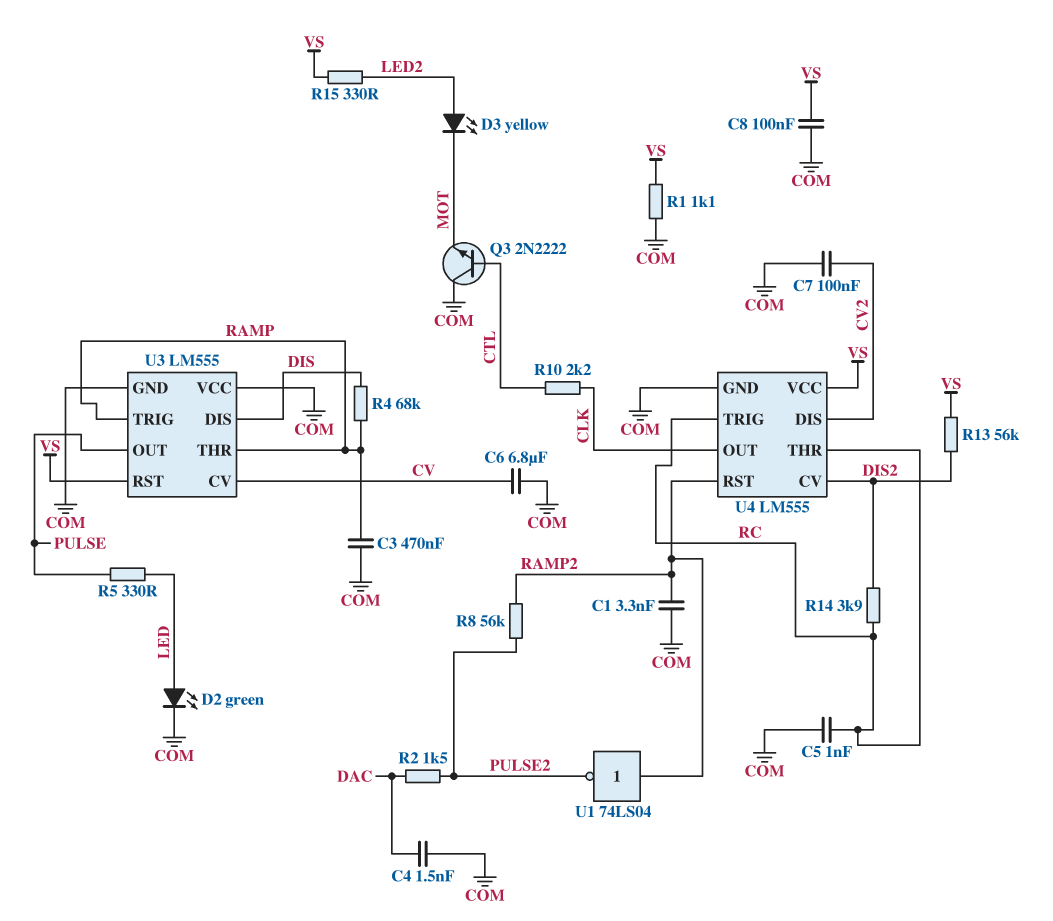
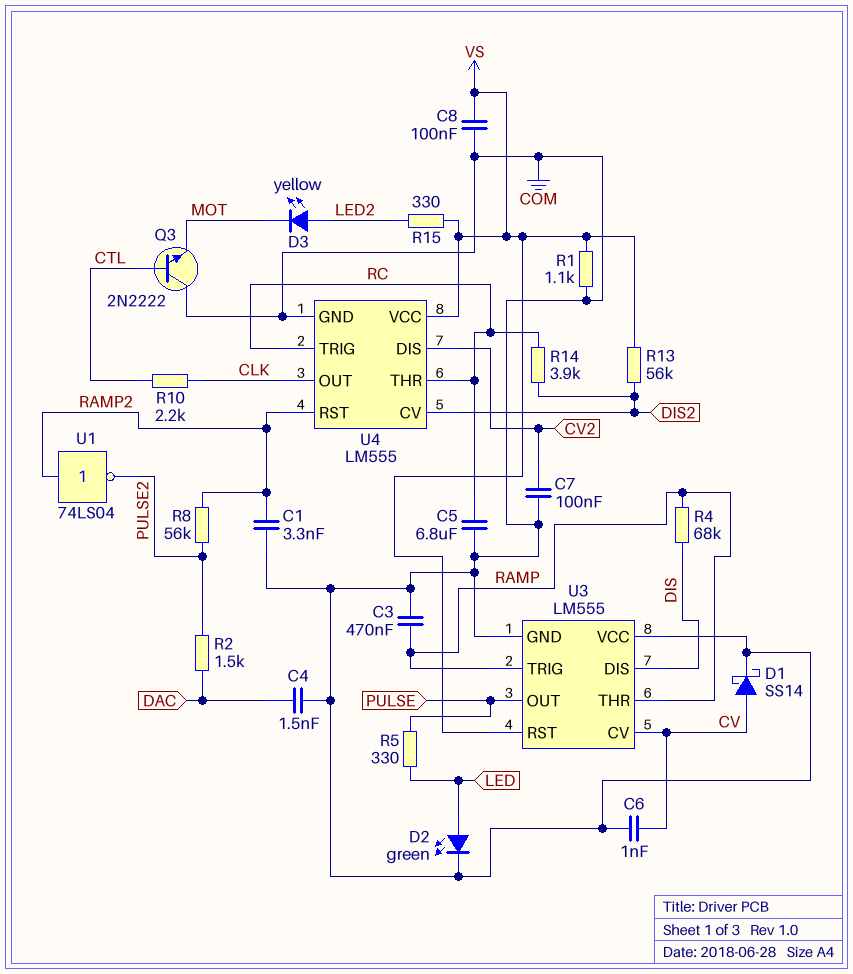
C5: 1nF (COM, RC) -> 6.8uF (COM, RC)
C6: 6.8uF (COM, CV) -> 1nF (COM, CV)
D1: none -> schottky SS14 (A CV, K COM)

